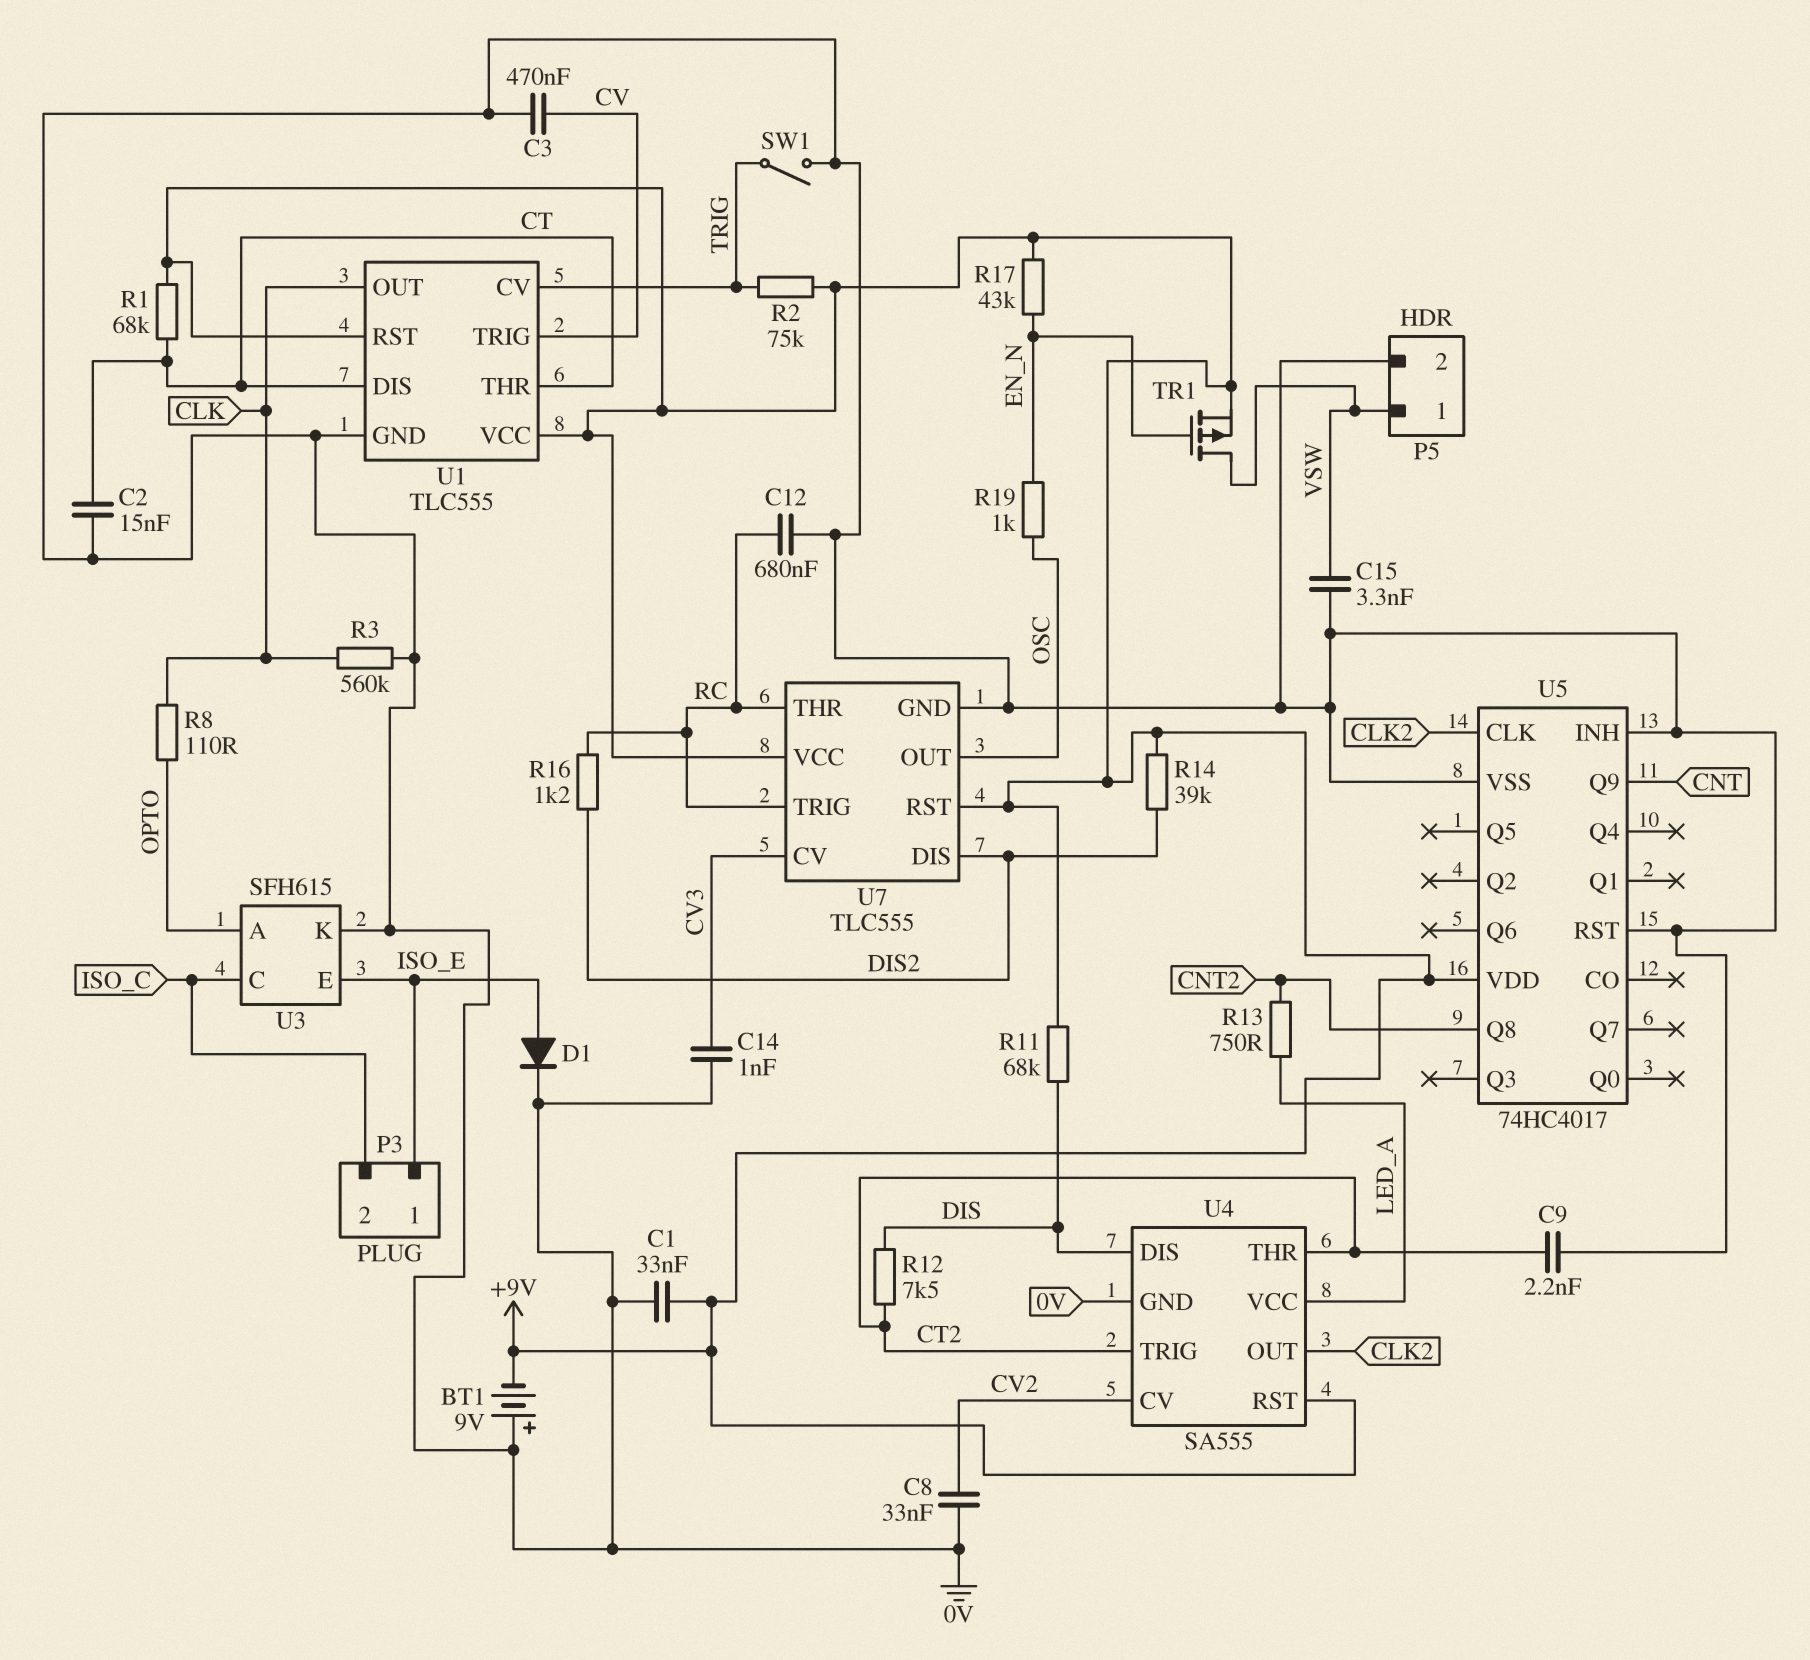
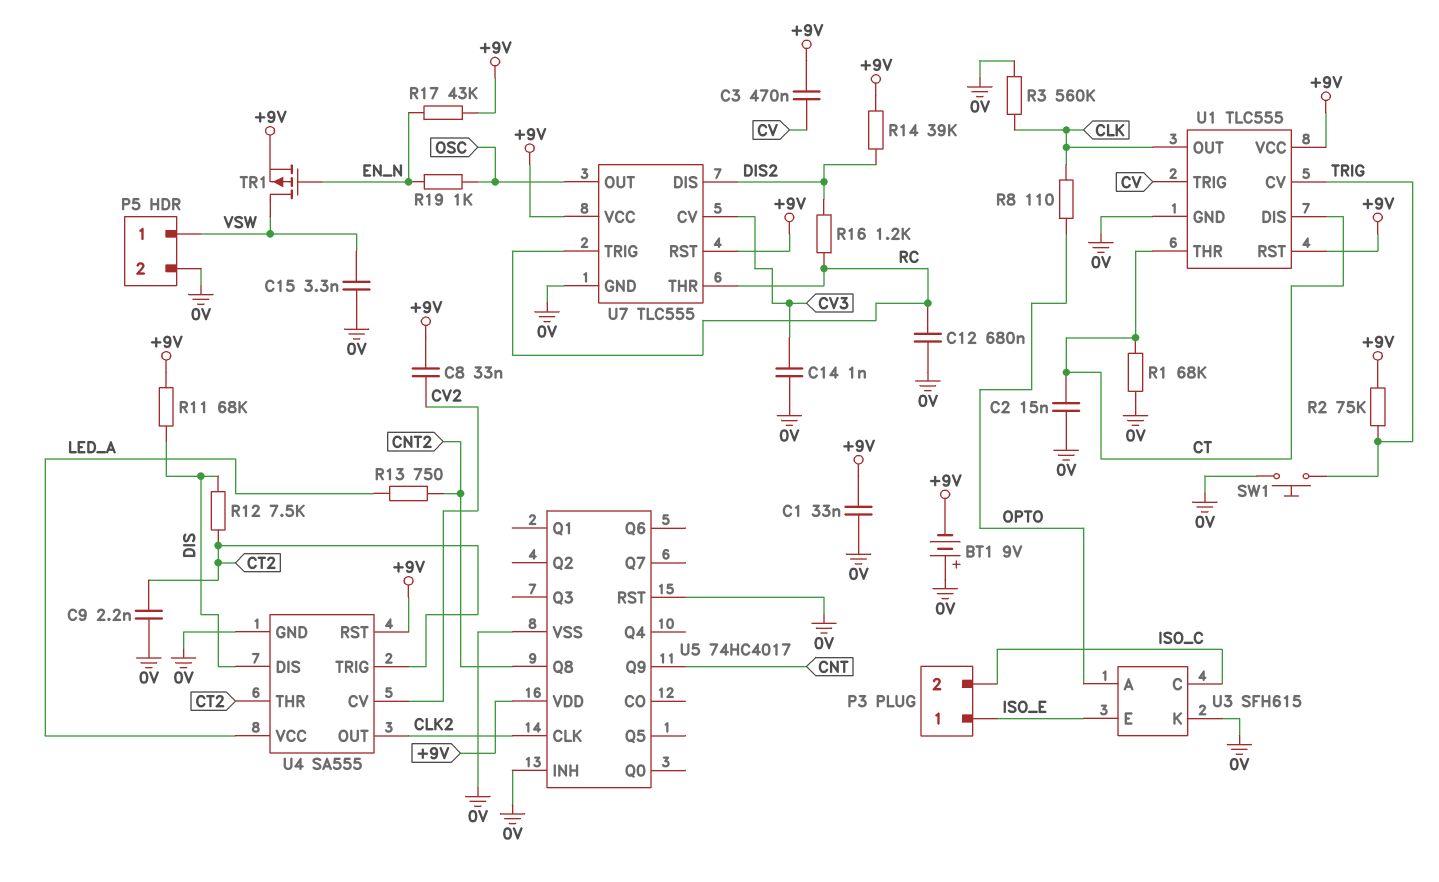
C3: 470nF (0V, CV) -> 470nF (+9V, CV)
C8: 33nF (0V, CV2) -> 33nF (+9V, CV2)
D1: diode (A ISO_E, K 0V) -> none
R1: 68k (+9V, CT) -> 68k (0V, CT)
SW1: switch (0V, TRIG) -> button (0V, TRIG)

